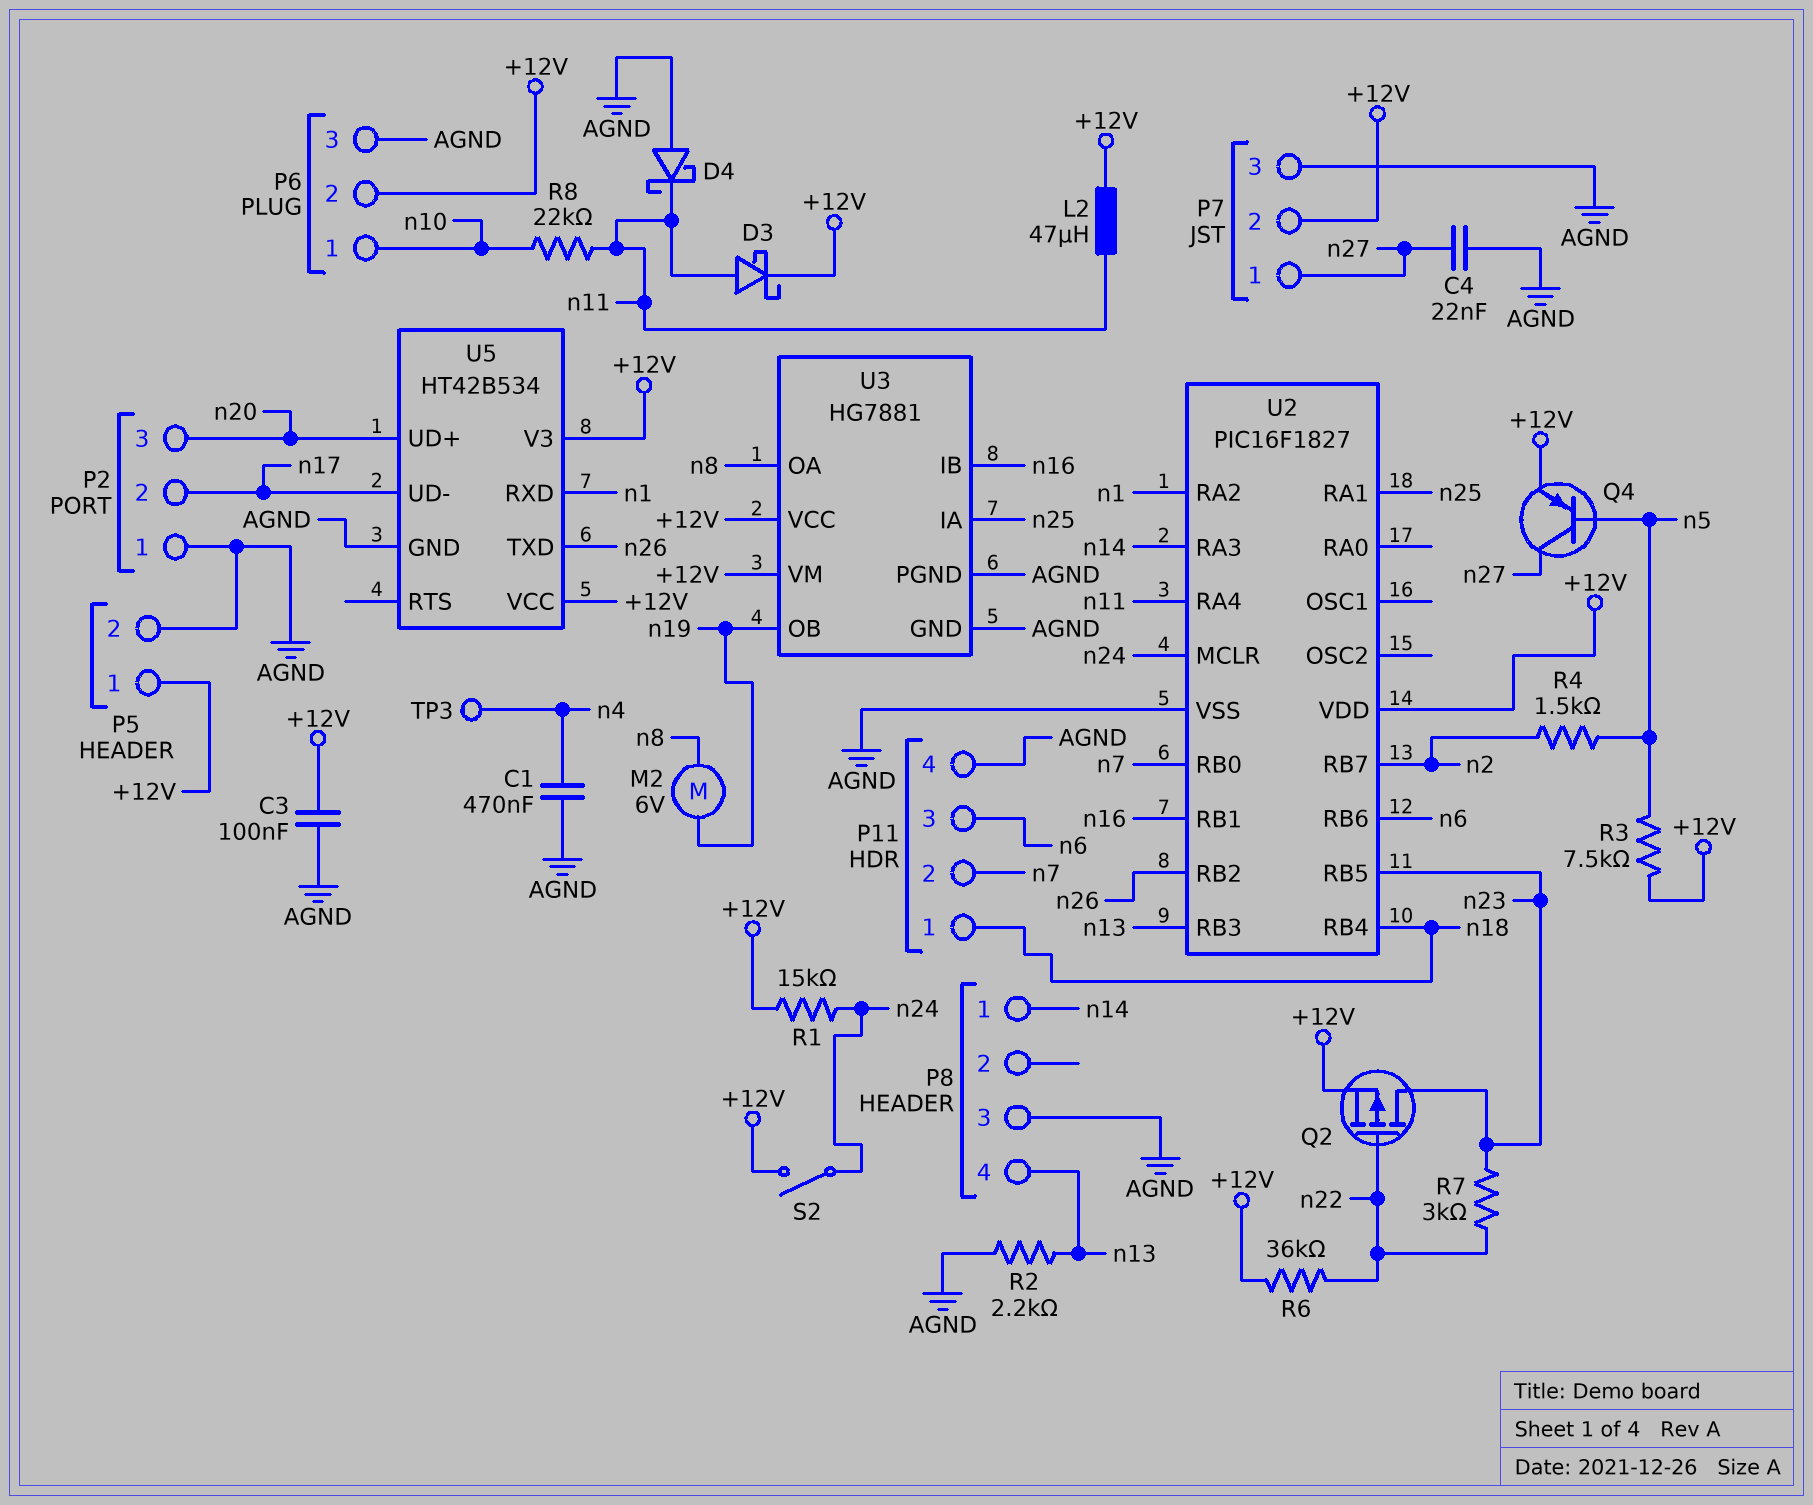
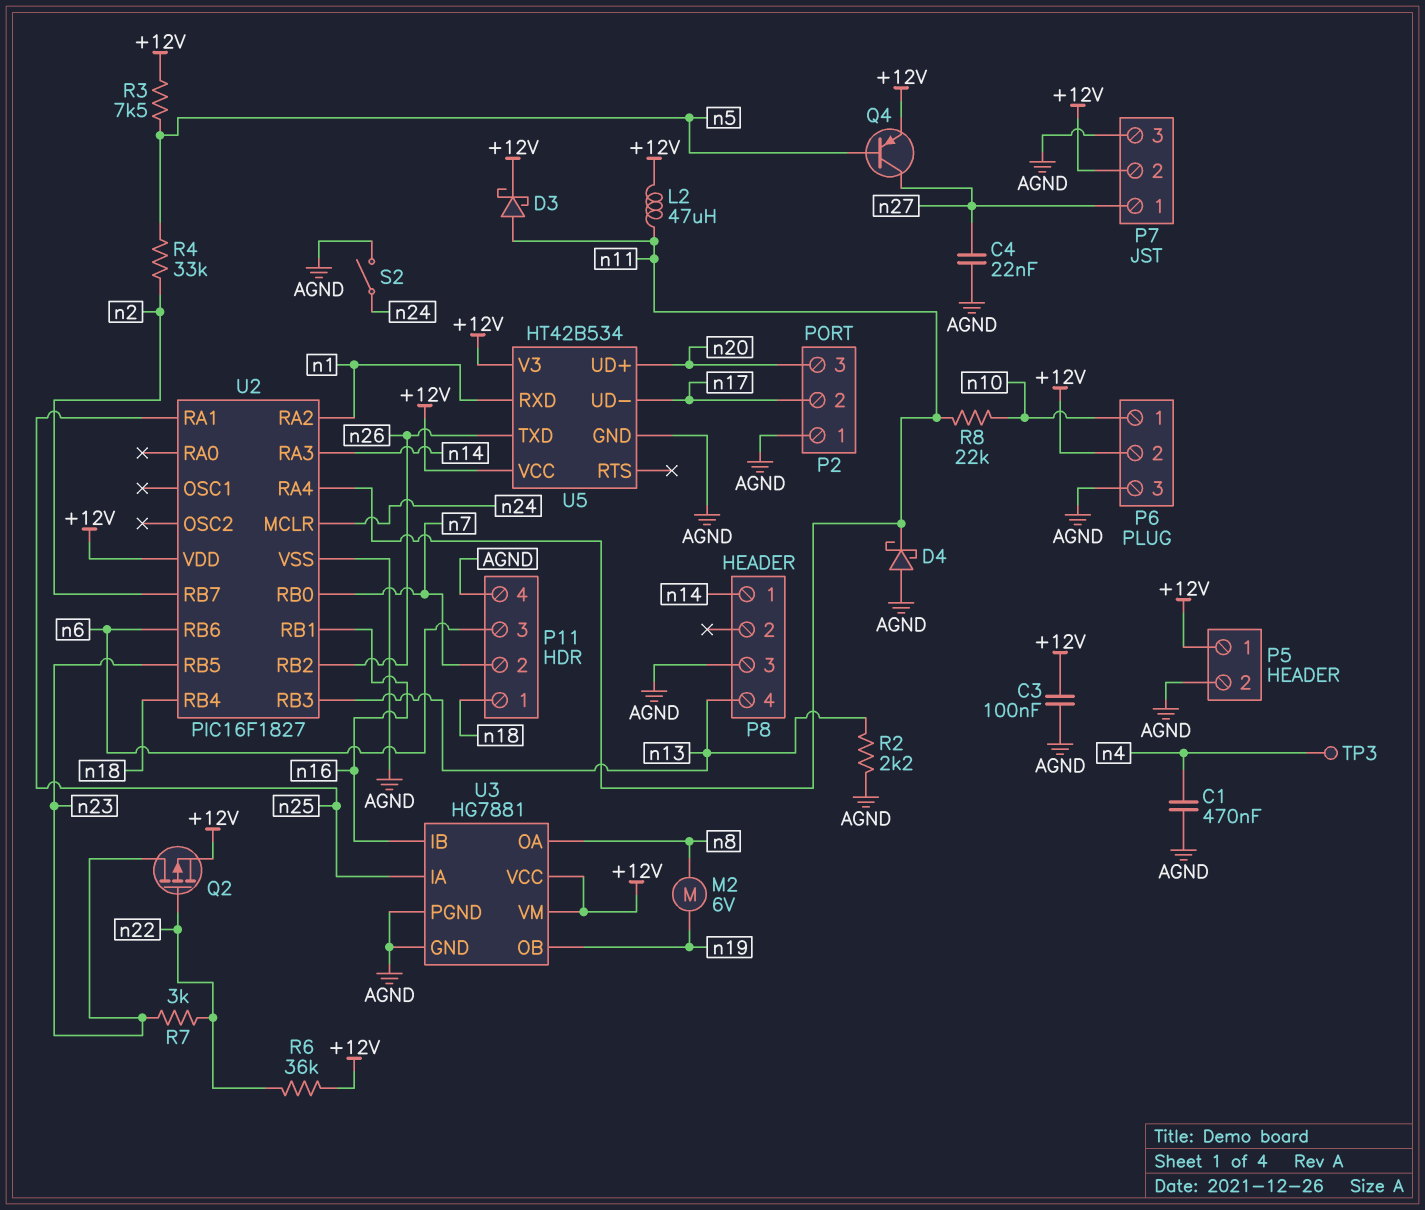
R1: 15k (+12V, n24) -> none
R4: 1.5k (n2, n5) -> 33k (n2, n5)
S2: switch (+12V, n24) -> switch (AGND, n24)

